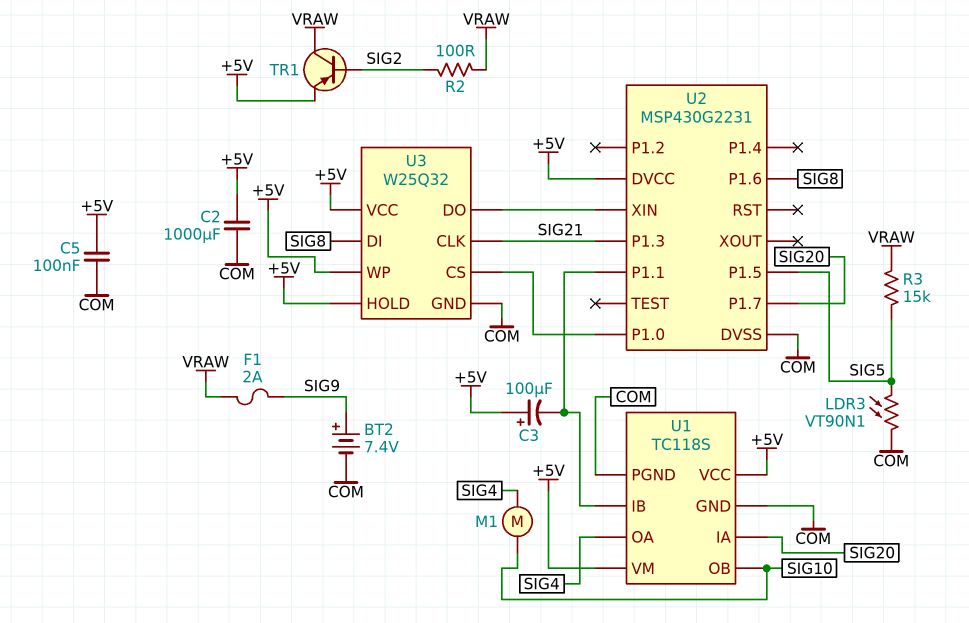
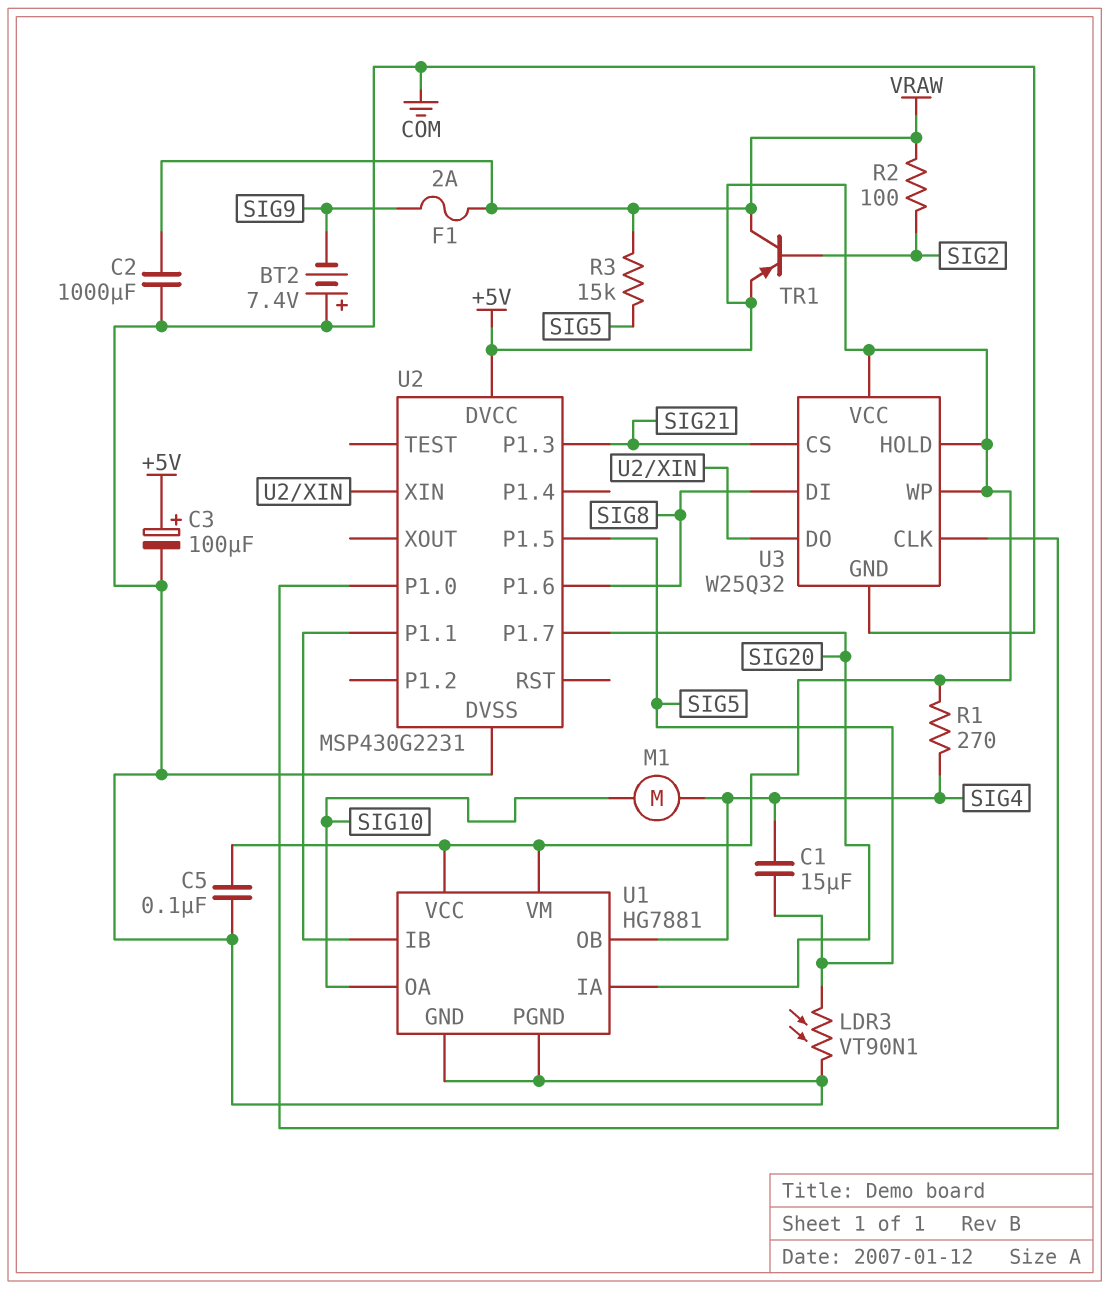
BT2: 7.4V (plus SIG9, minus COM) -> 7.4V (plus COM, minus SIG9)
C1: none -> 15uF (SIG4, SIG5)
C2: 1000uF (+5V, COM) -> 1000uF (COM, VRAW)
C3: 100uF (plus +5V, minus U1/IB) -> 100uF (plus +5V, minus COM)
R1: none -> 270 (+5V, SIG4)
U1: TC118S -> HG7881
U1 pin OA: SIG4 -> SIG10
U1 pin OB: SIG10 -> SIG4
U3 pin CLK: SIG21 -> U2/P1.0
U3 pin CS: U2/P1.0 -> SIG21

